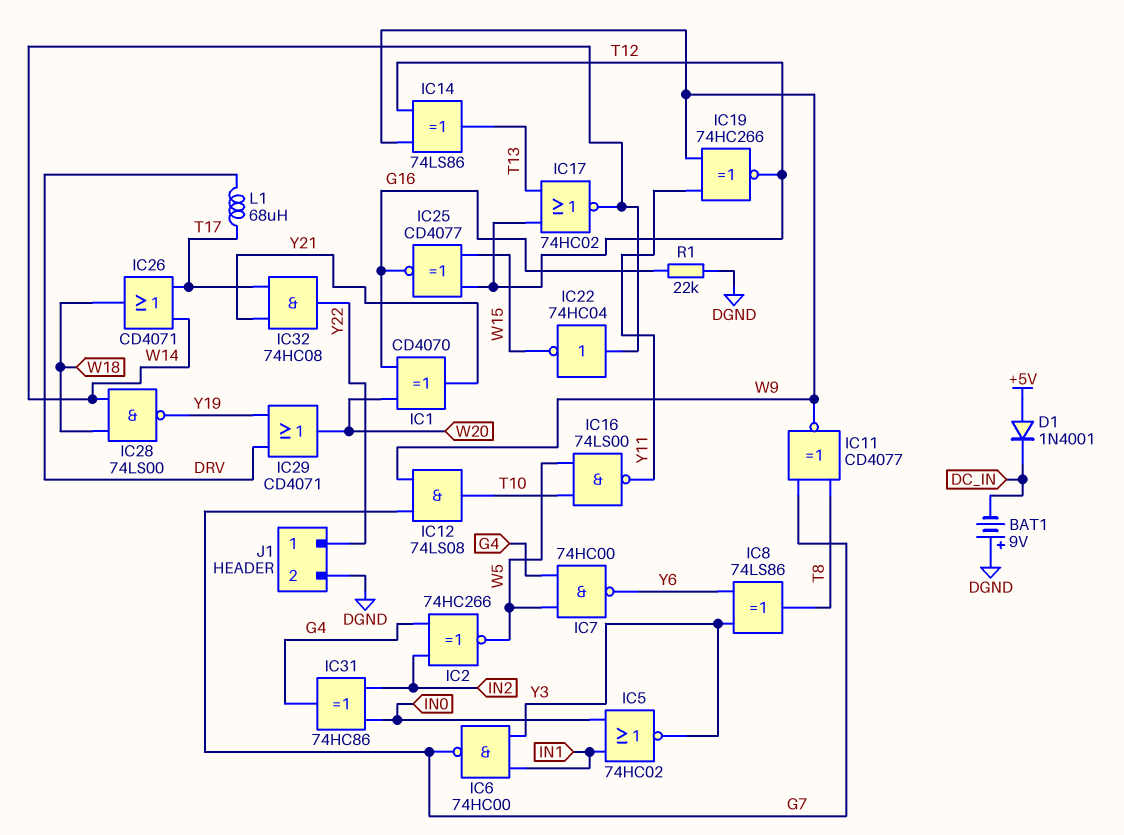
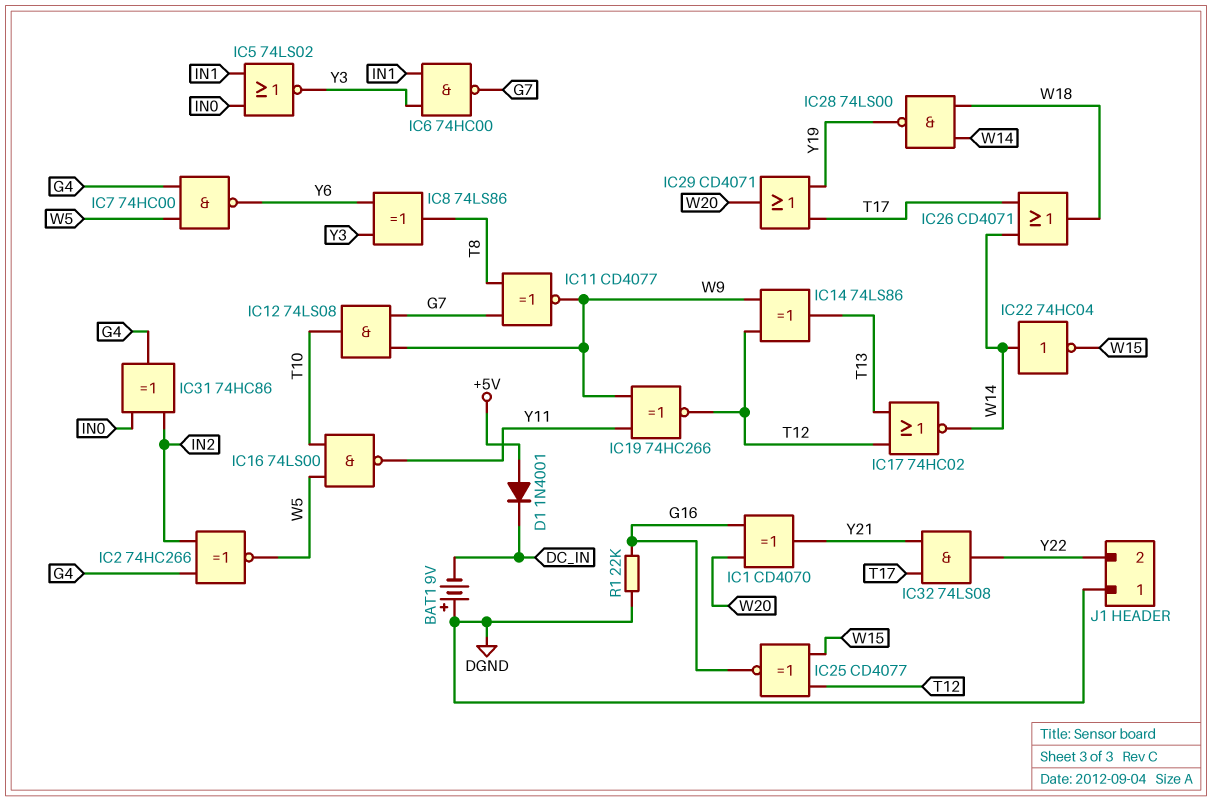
IC5: NOR 74HC02 (in IN0, in IN1, out Y3) -> NOR 74LS02 (in IN0, in IN1, out Y3)
IC29: OR CD4071 (in DRV, in Y19, out W20) -> OR CD4071 (in T17, in Y19, out W20)
IC32: AND 74HC08 (in T17, in Y21, out Y22) -> AND 74LS08 (in T17, in Y21, out Y22)
J1 pin 1: Y22 -> DGND
J1 pin 2: DGND -> Y22
L1: 68uH (DRV, T17) -> none

